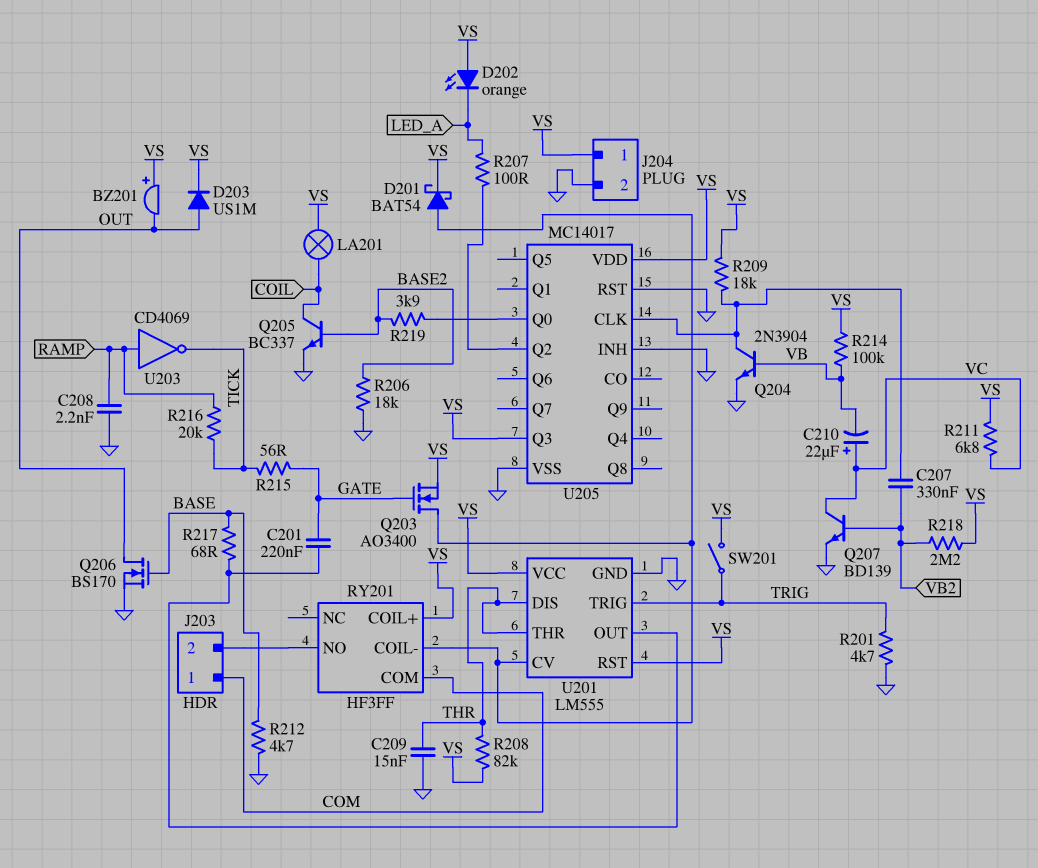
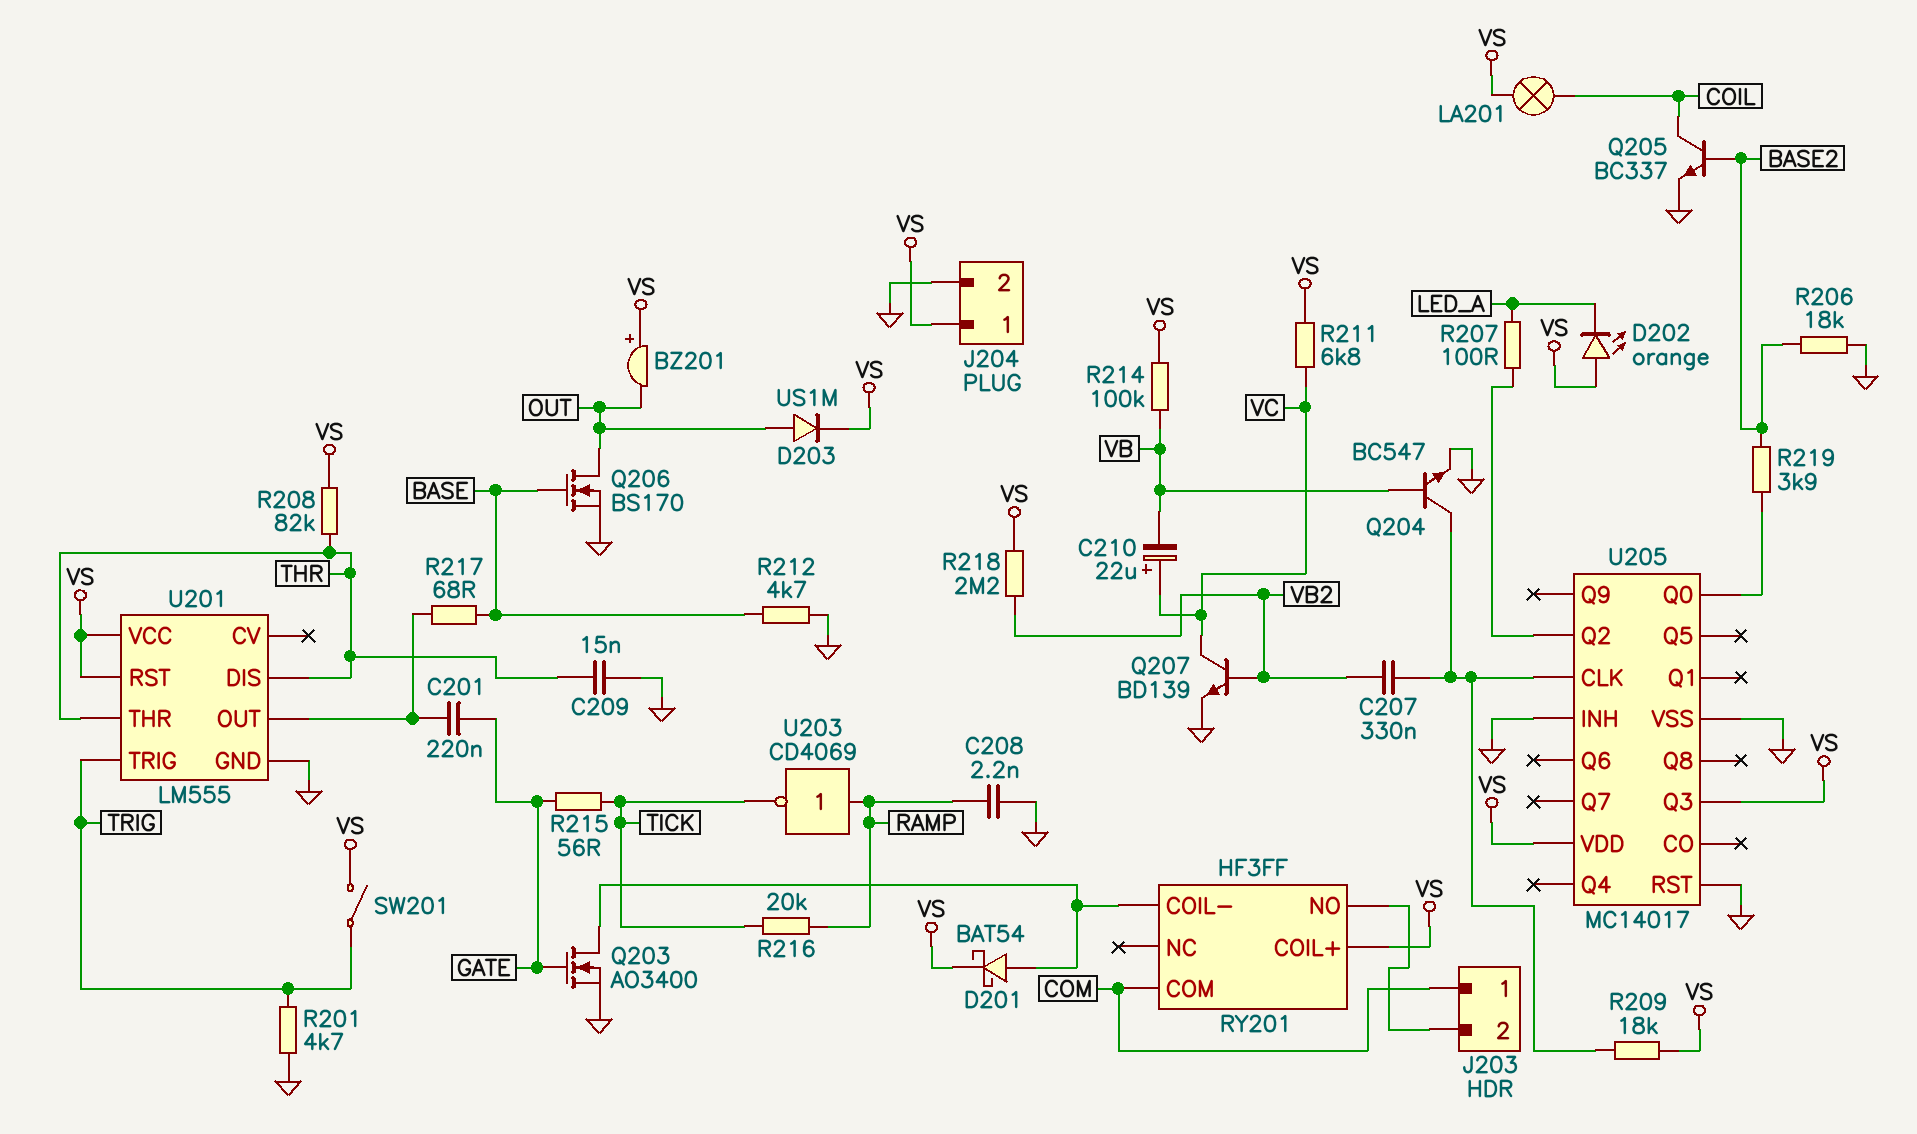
Q203: NMOS AO3400 (G GATE, D RY201/COIL-, S VS) -> NMOS AO3400 (G GATE, D RY201/COIL-, S GND)
Q204: NPN 2N3904 (B VB, C U205/CLK, E GND) -> NPN BC547 (B VB, C U205/CLK, E GND)
U201 pin CV: RY201/COIL- -> none

